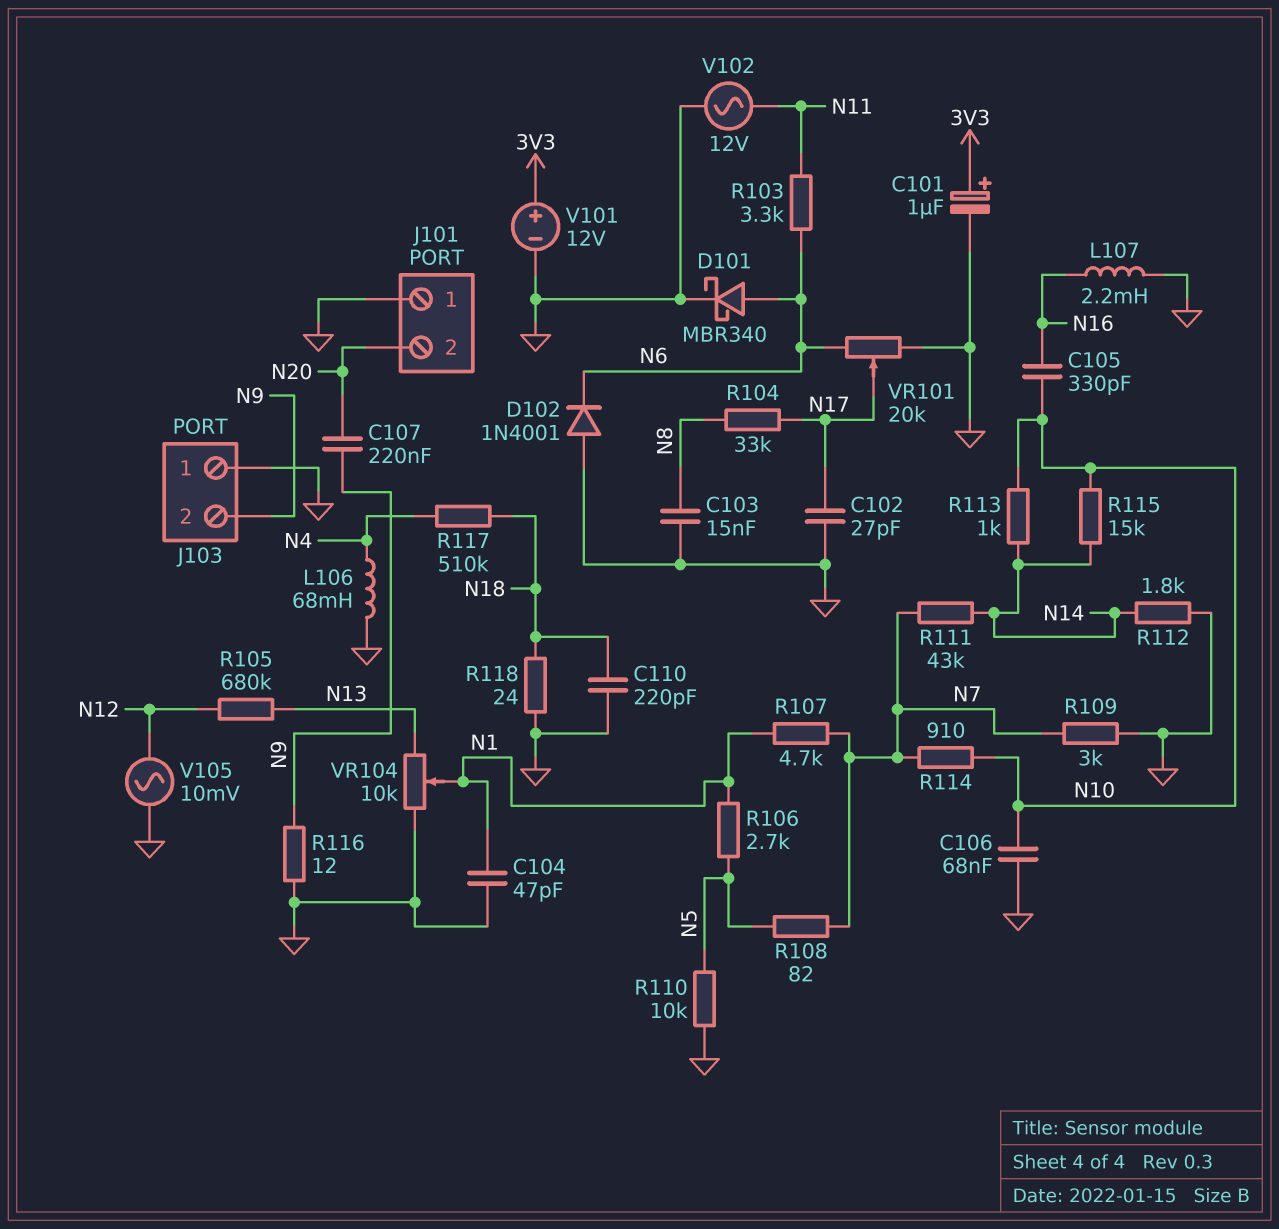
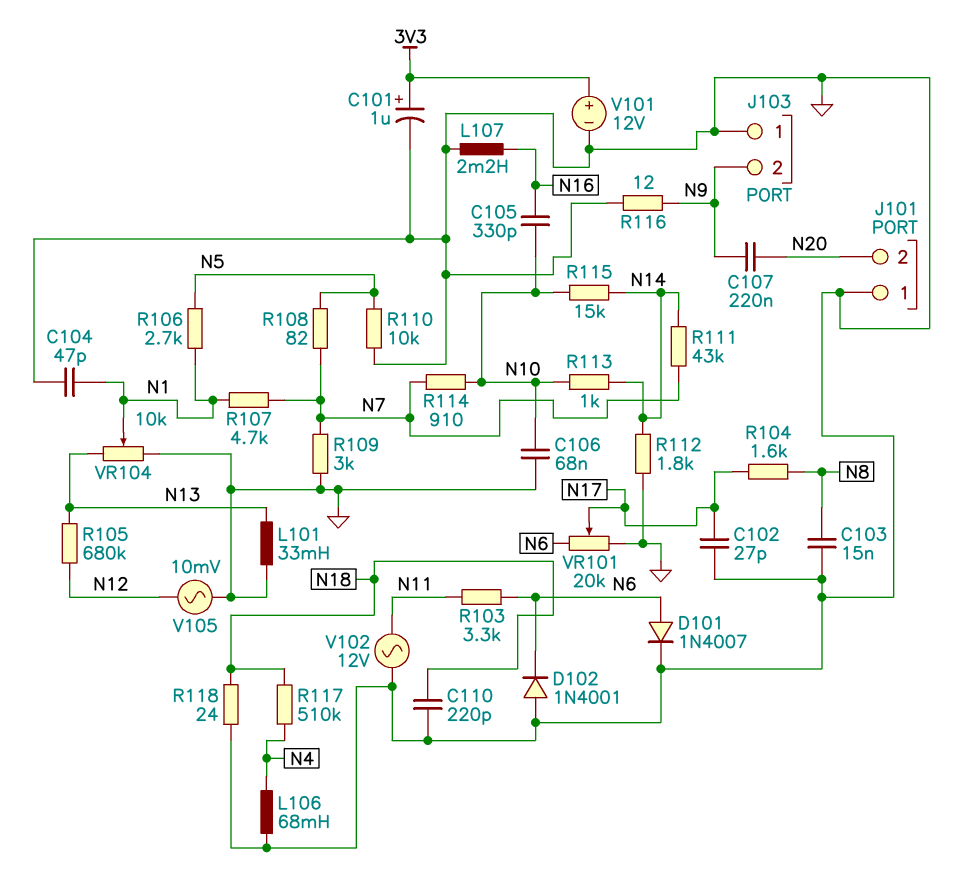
D101: schottky MBR340 (A N6, K GND) -> diode 1N4007 (A N6, K GND)
L101: none -> 33mH (GND, N13)
R104: 33k (N8, N17) -> 1.6k (N8, N17)

